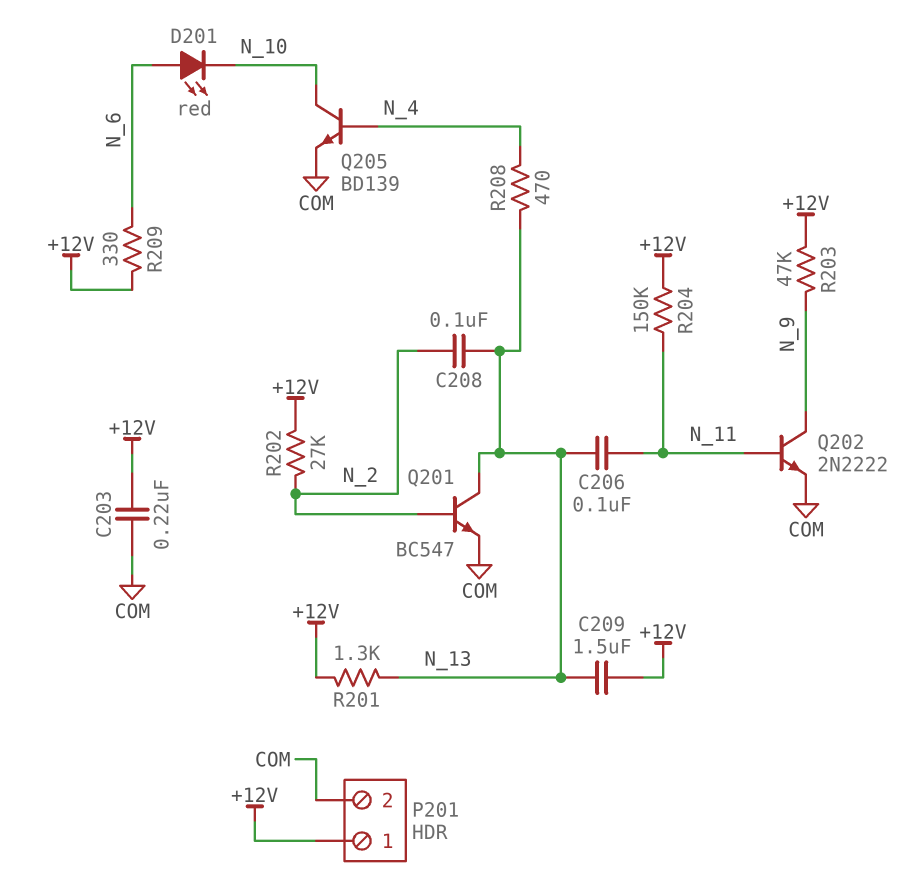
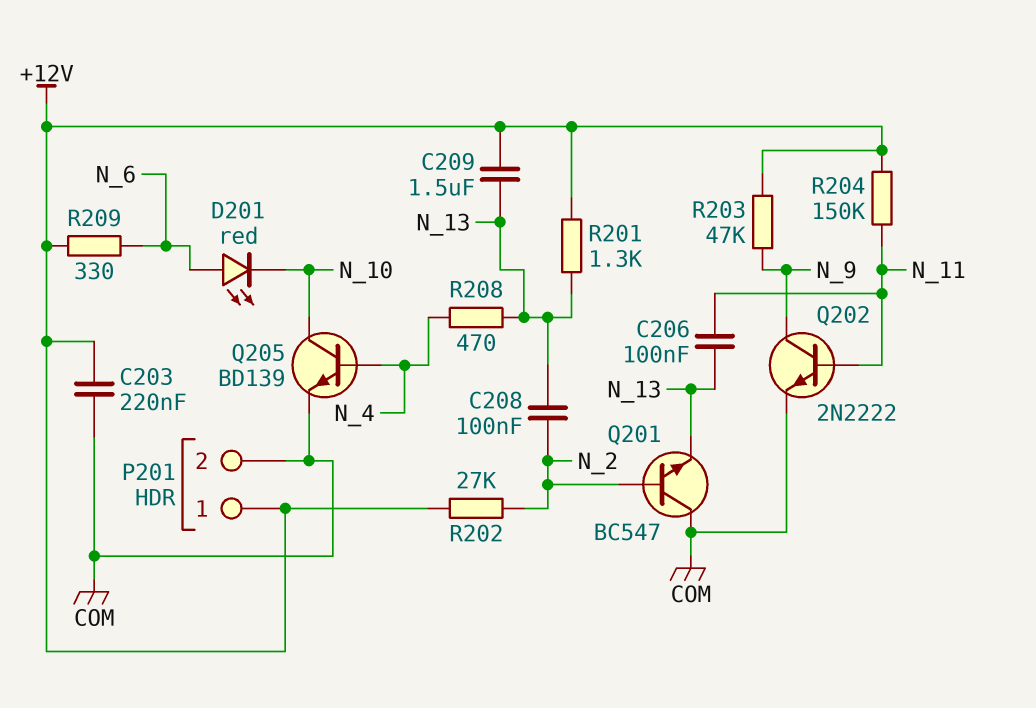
Q201: NPN BC547 (B N_2, C N_13, E COM) -> NPN BC547 (B N_2, C COM, E N_13)

